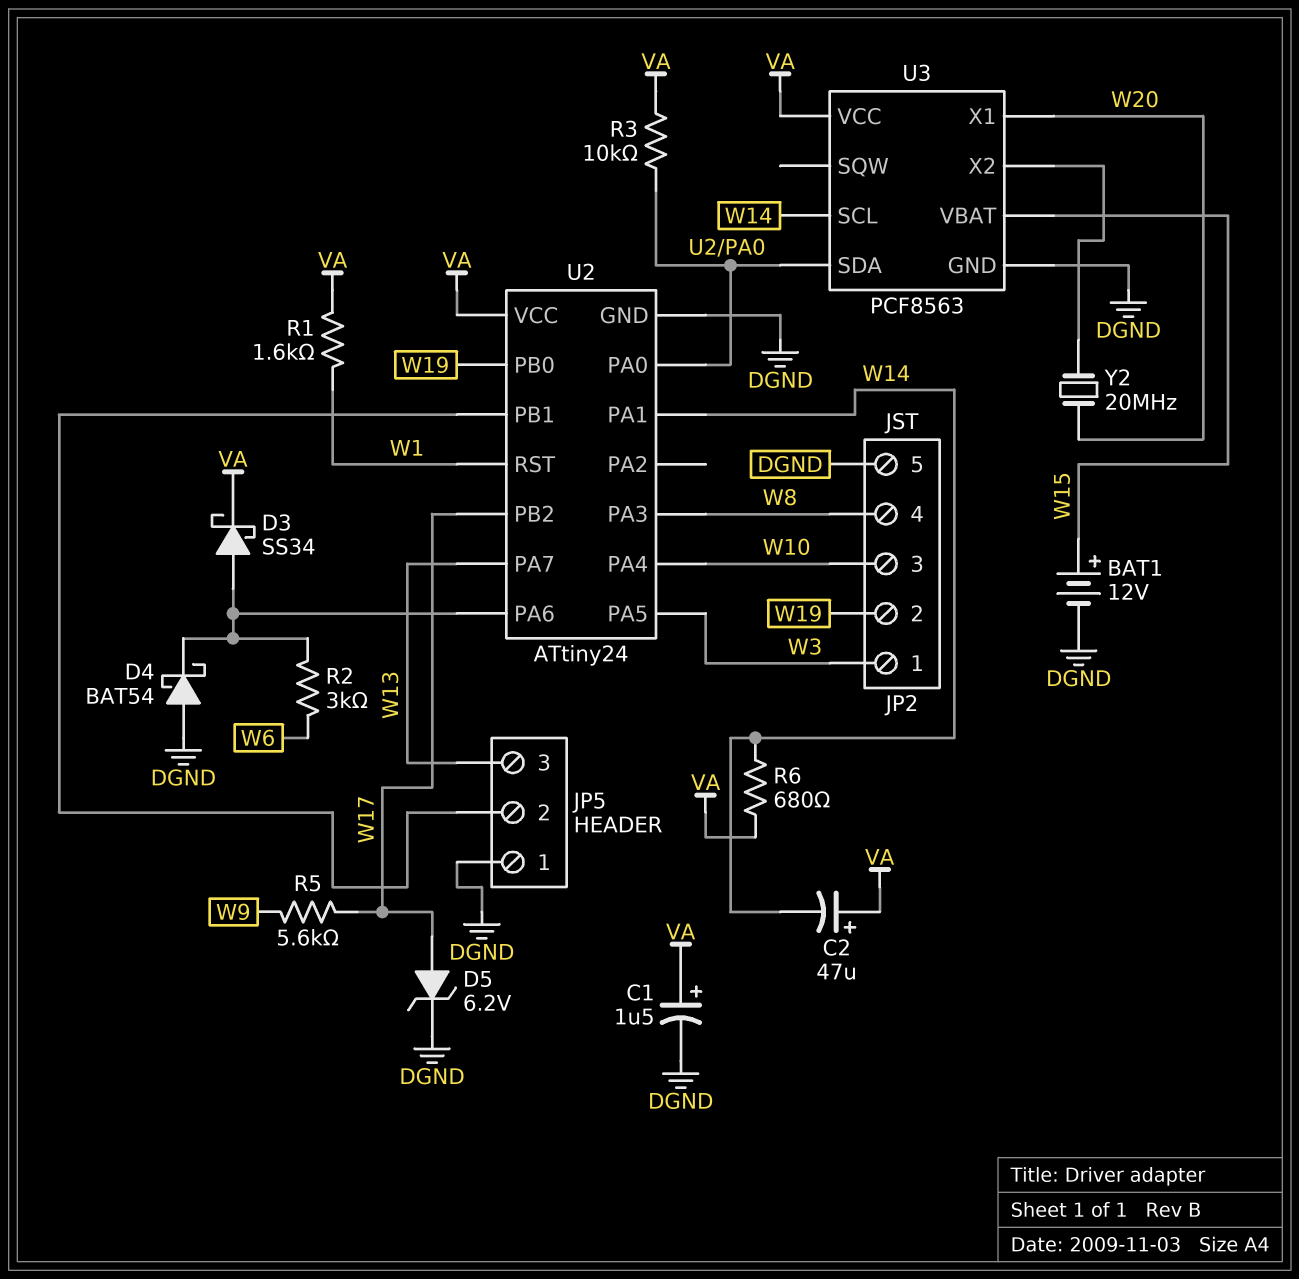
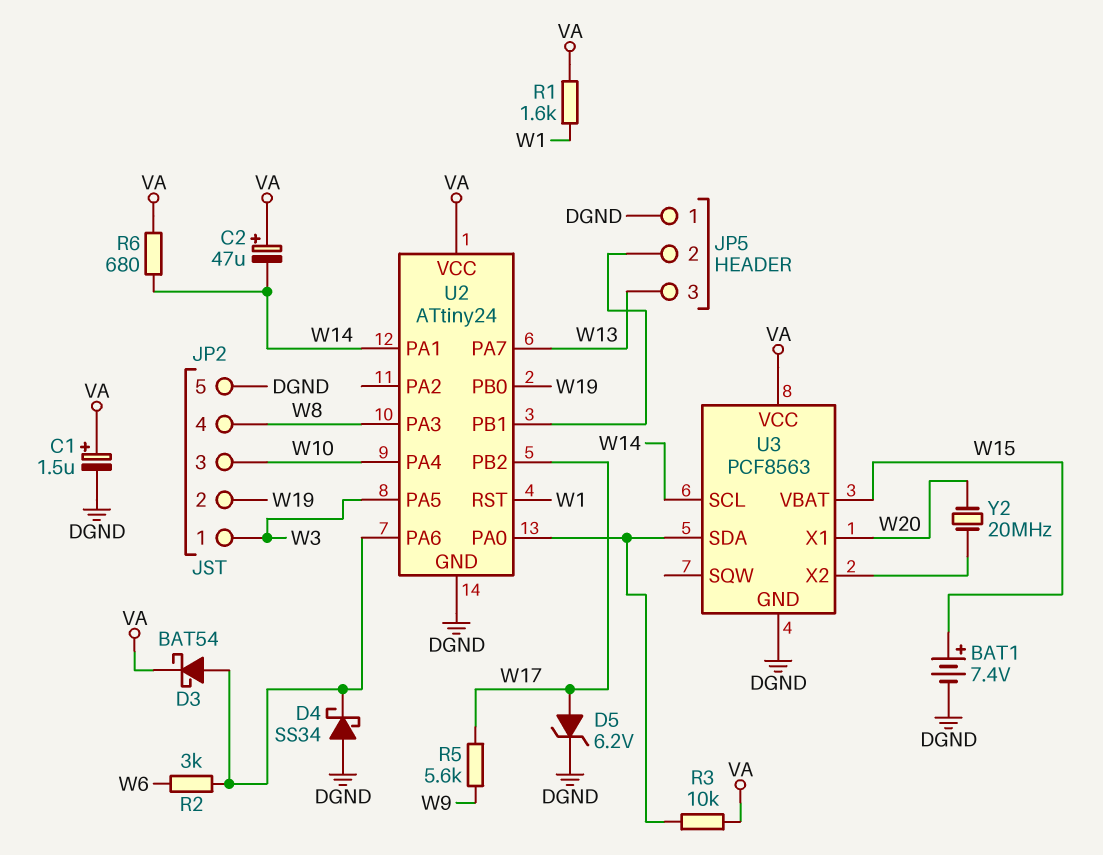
BAT1: 12V (plus W15, minus DGND) -> 7.4V (plus W15, minus DGND)
D3: schottky SS34 (A U2/PA6, K VA) -> schottky BAT54 (A U2/PA6, K VA)
D4: schottky BAT54 (A DGND, K U2/PA6) -> schottky SS34 (A DGND, K U2/PA6)

